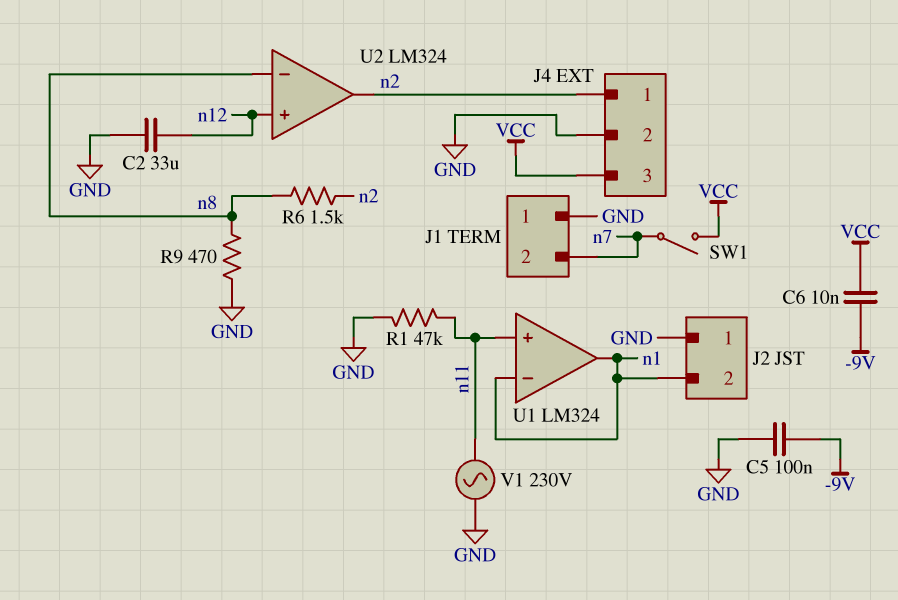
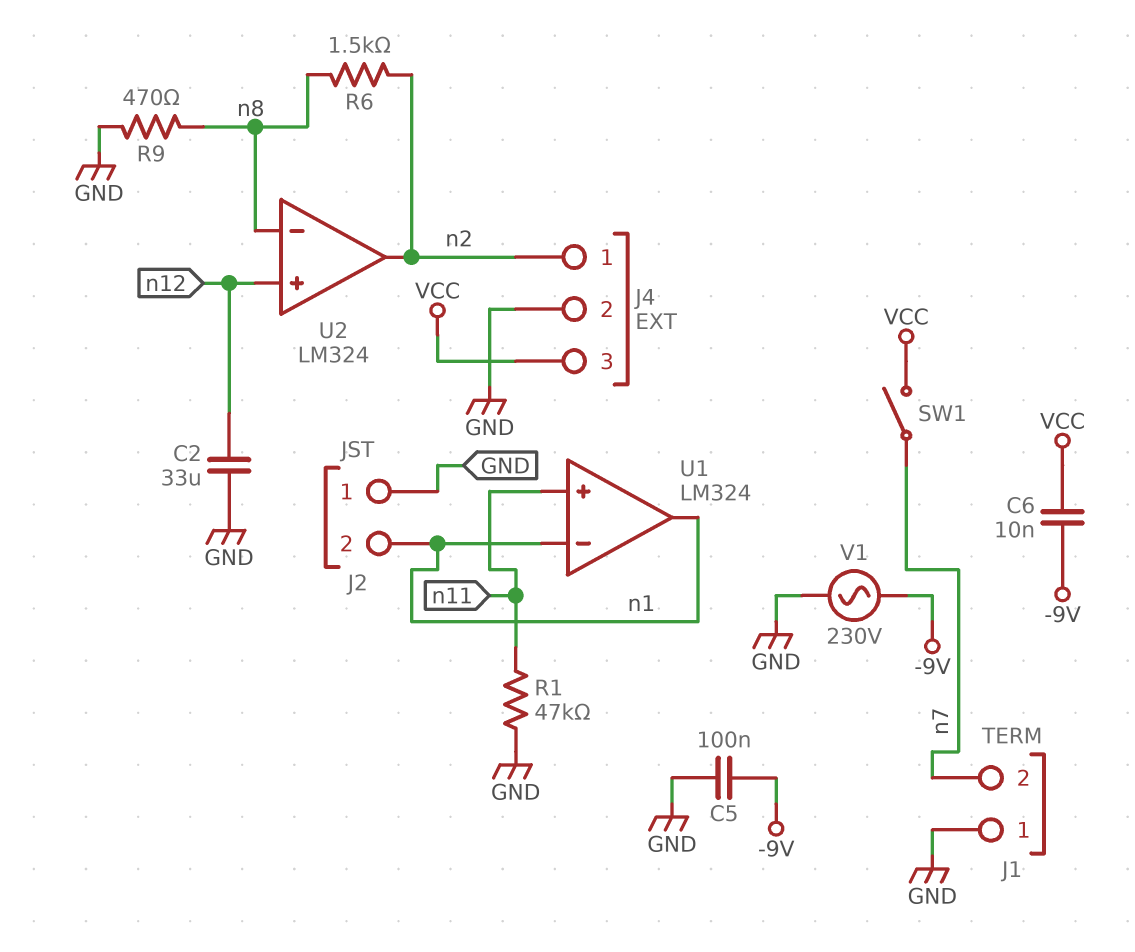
V1: AC 230V (GND, n11) -> AC 230V (-9V, GND)

